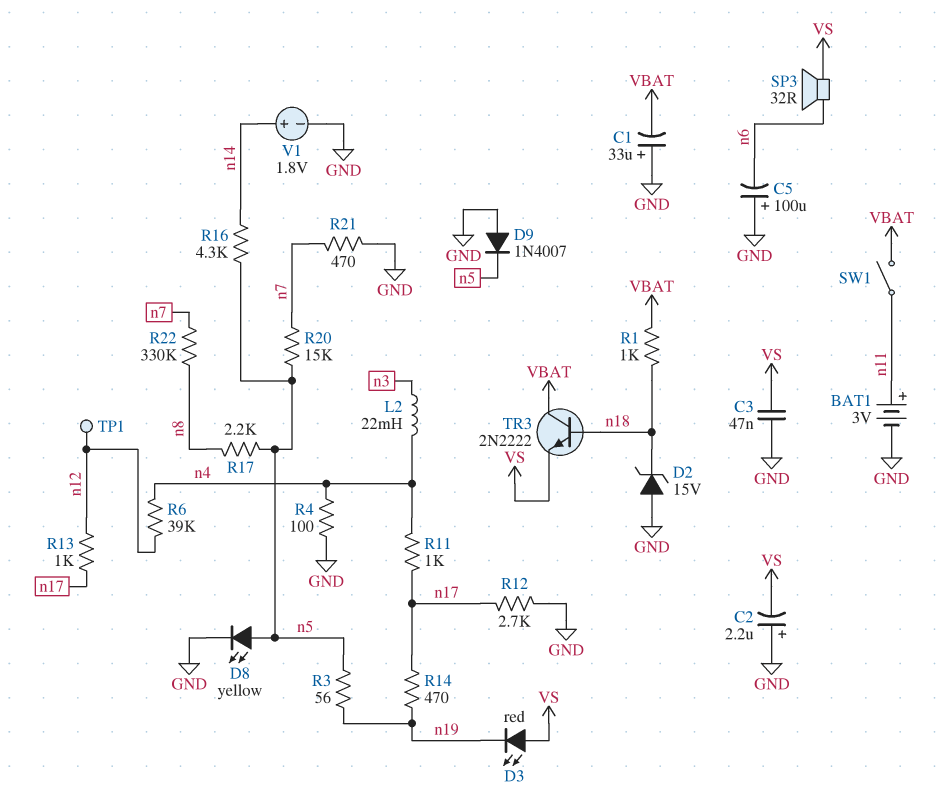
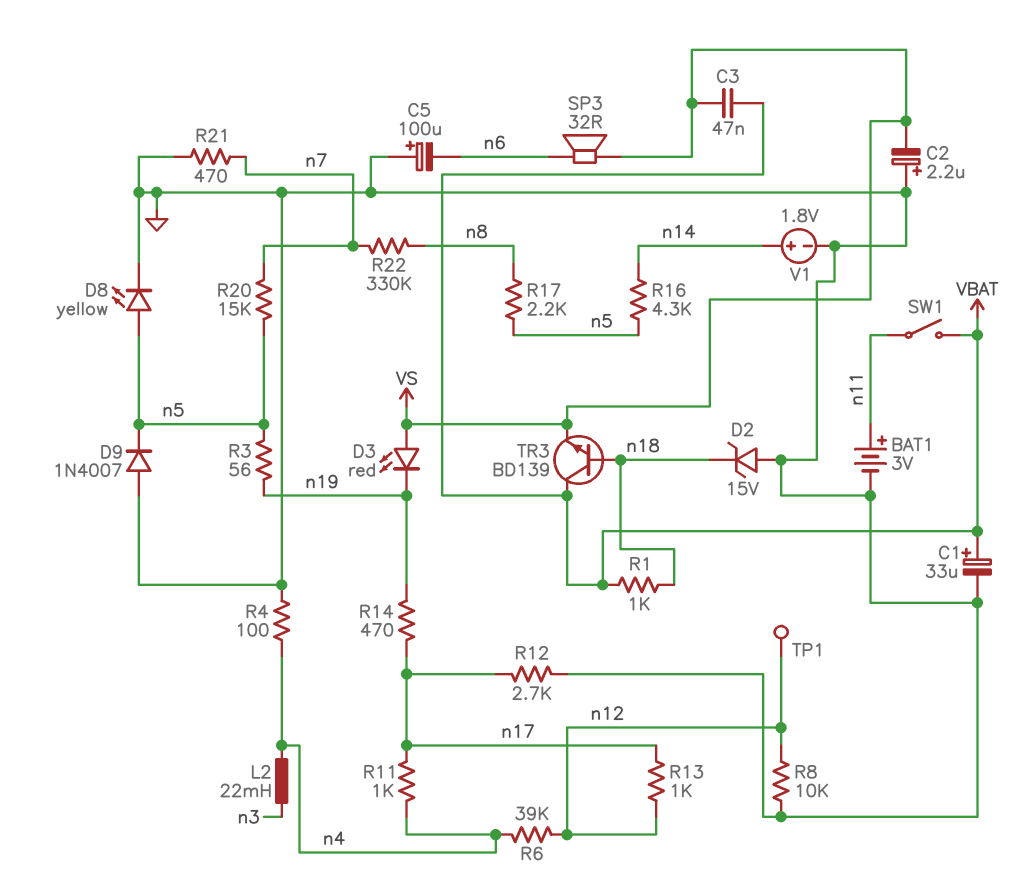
C1: 33uF (plus GND, minus VBAT) -> 33uF (plus VBAT, minus GND)
C3: 47nF (GND, VS) -> 47nF (VBAT, VS)
R8: none -> 10k (GND, n12)
TR3: NPN 2N2222 (B n18, C VBAT, E VS) -> NPN BD139 (B n18, C VBAT, E VS)

